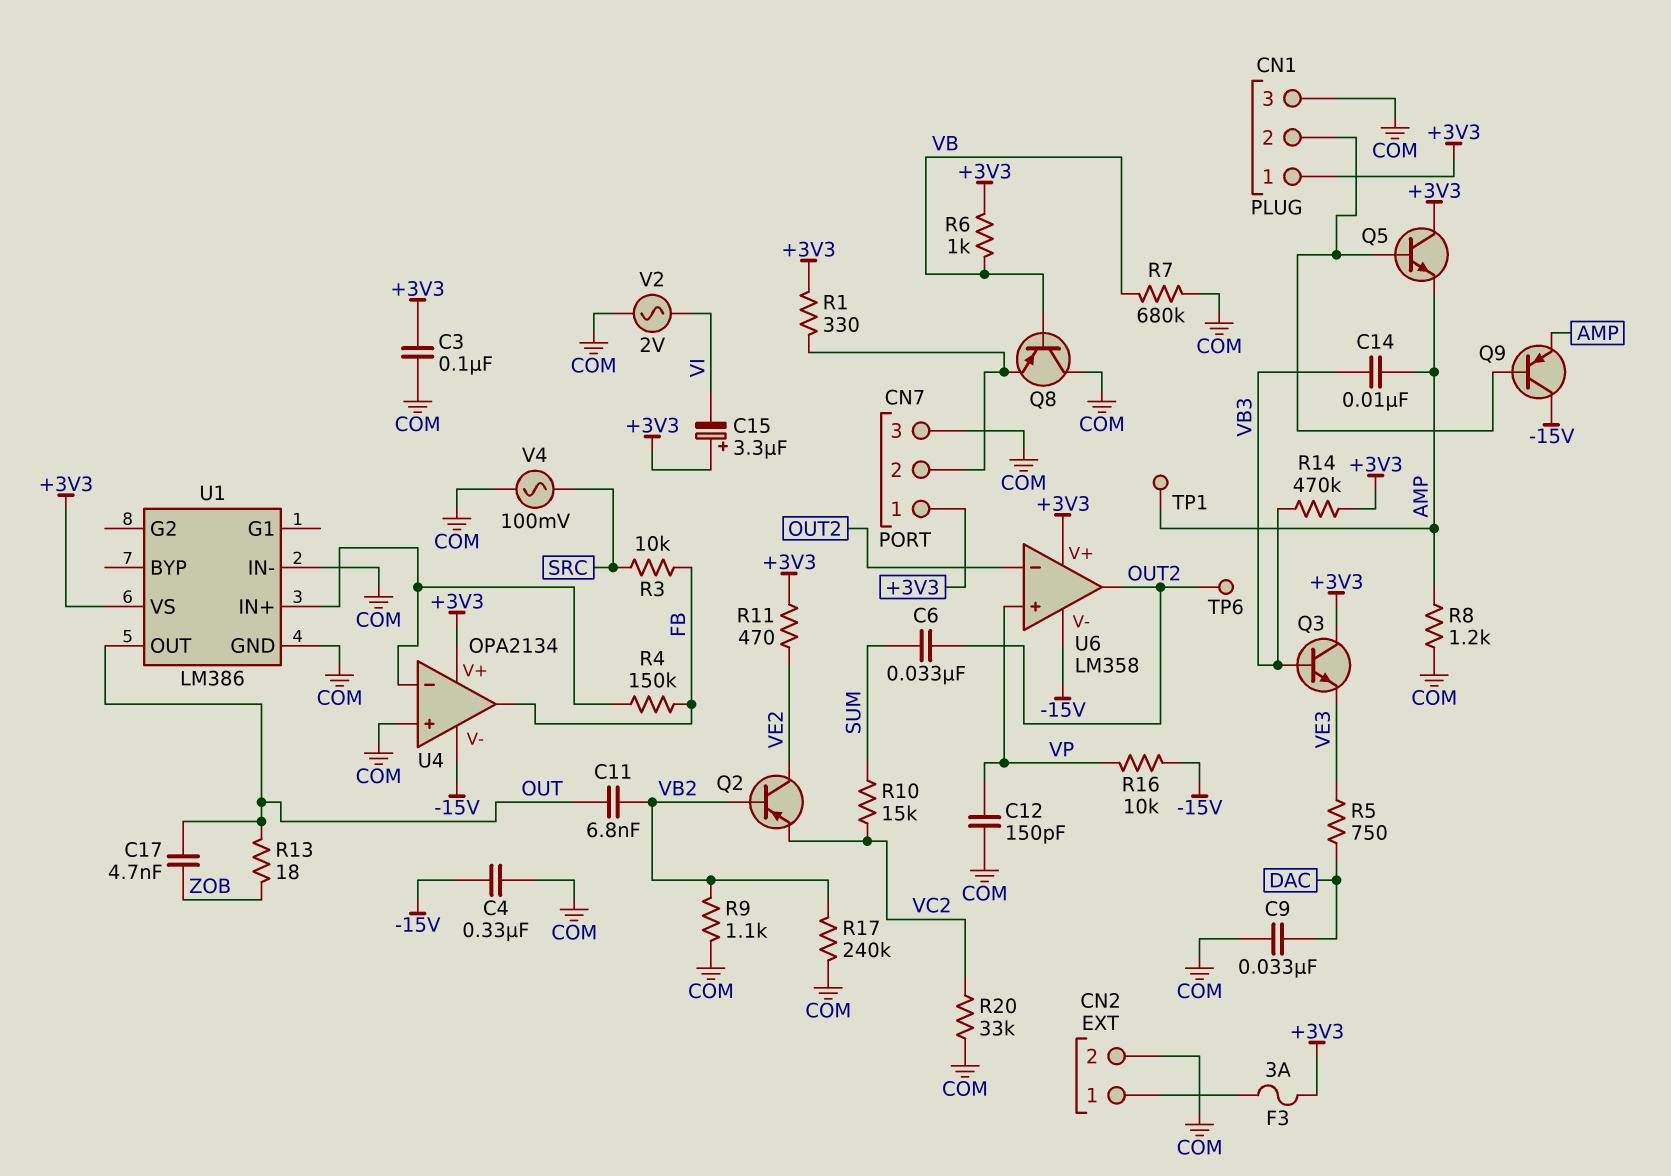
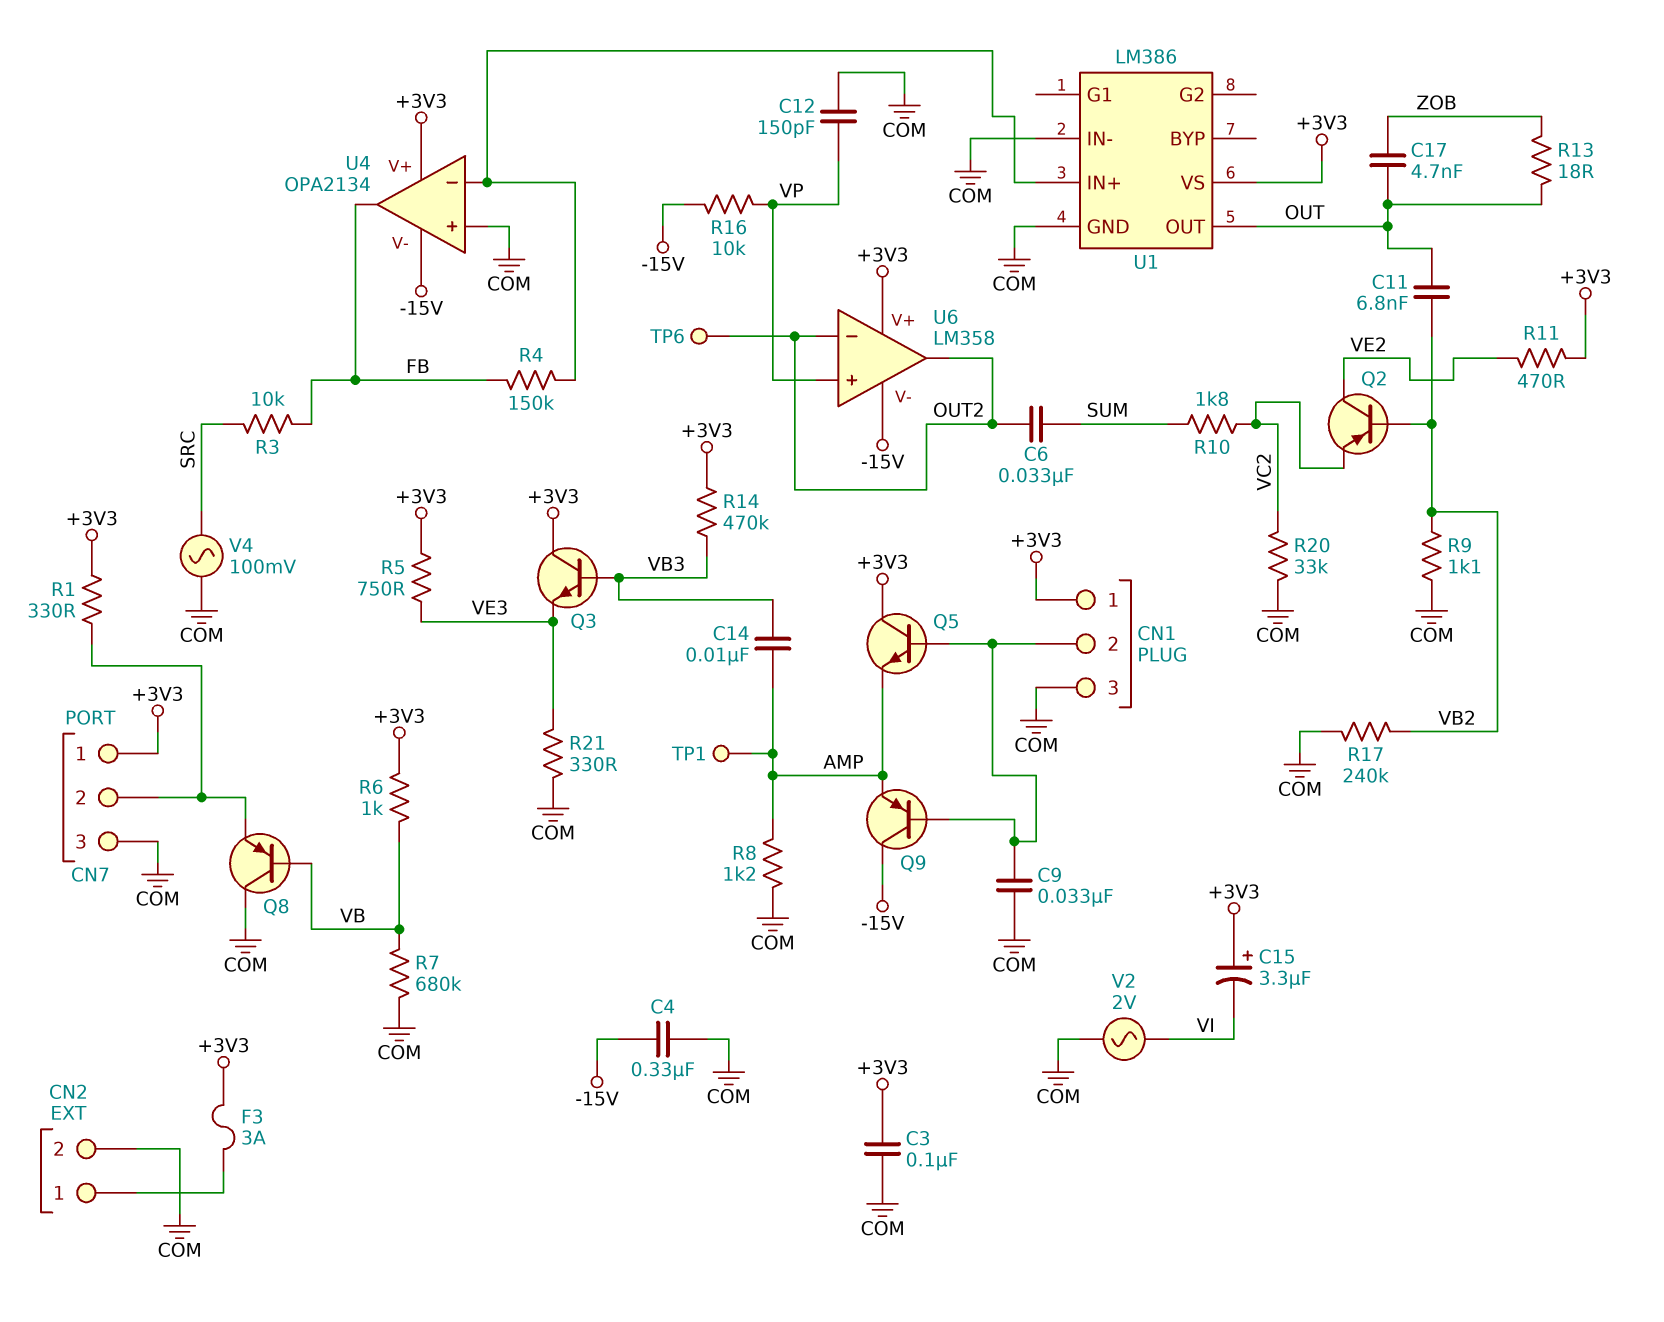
C9: 33nF (COM, DAC) -> 33nF (CN1/2, COM)
R5: 750 (DAC, VE3) -> 750 (+3V3, VE3)
R10: 15k (SUM, VC2) -> 1.8k (SUM, VC2)
R21: none -> 330 (COM, VE3)

